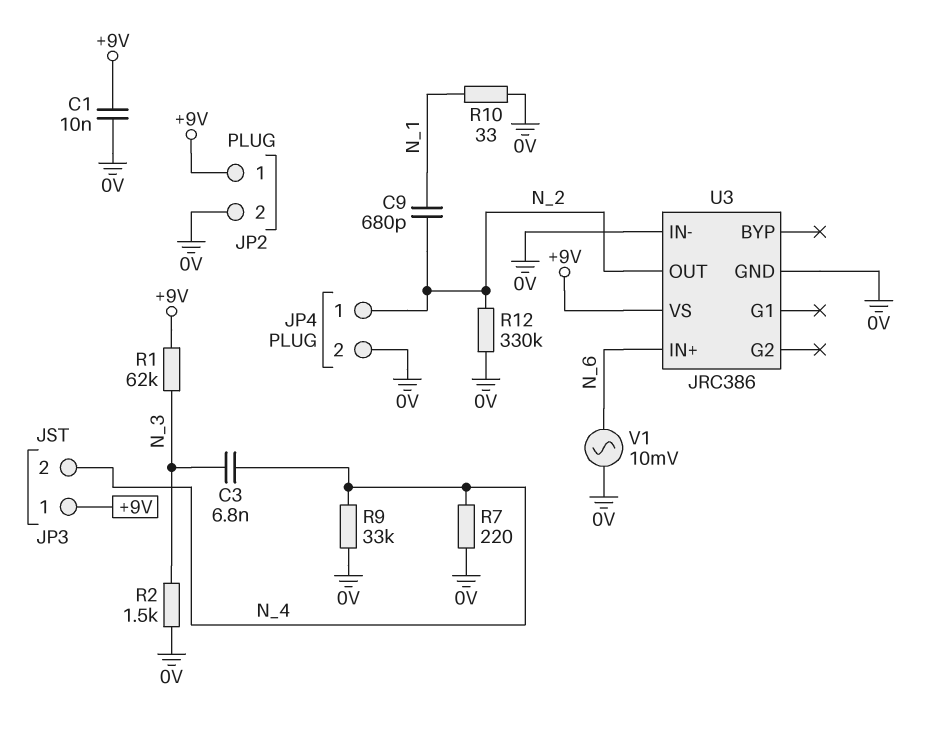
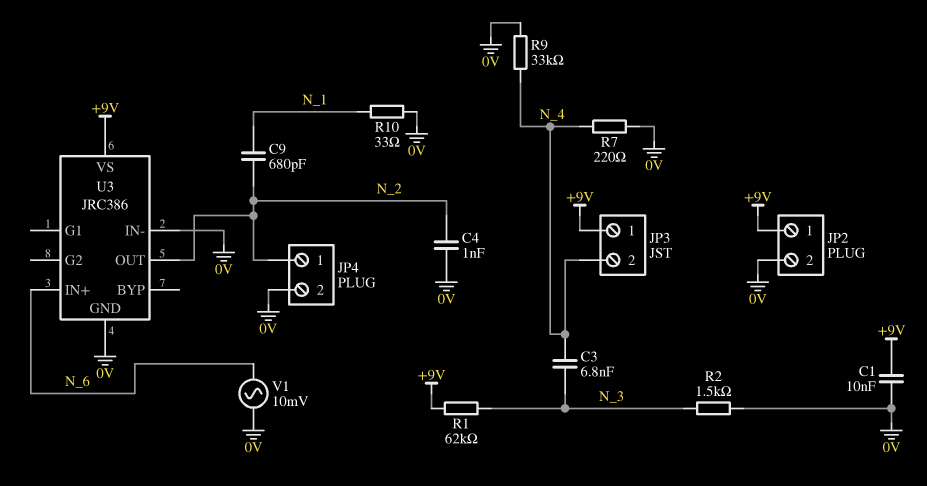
C4: none -> 1nF (0V, N_2)
R12: 330k (0V, N_2) -> none

